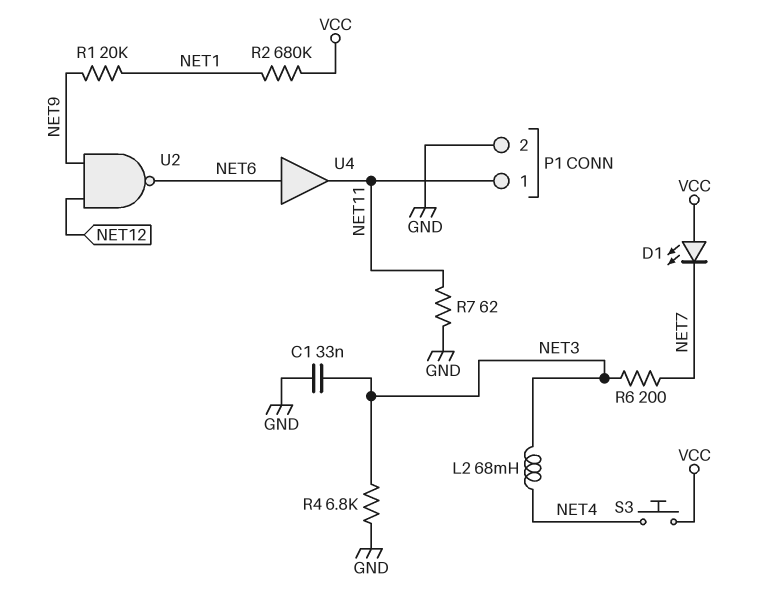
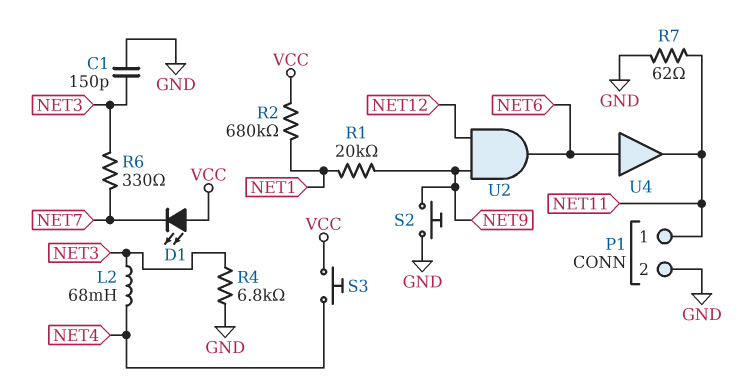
C1: 33nF (GND, NET3) -> 150pF (GND, NET3)
R6: 200 (NET3, NET7) -> 330 (NET3, NET7)
S2: none -> button (GND, NET9)
U2: NAND (in NET9, in NET12, out NET6) -> AND (in NET9, in NET12, out NET6)

